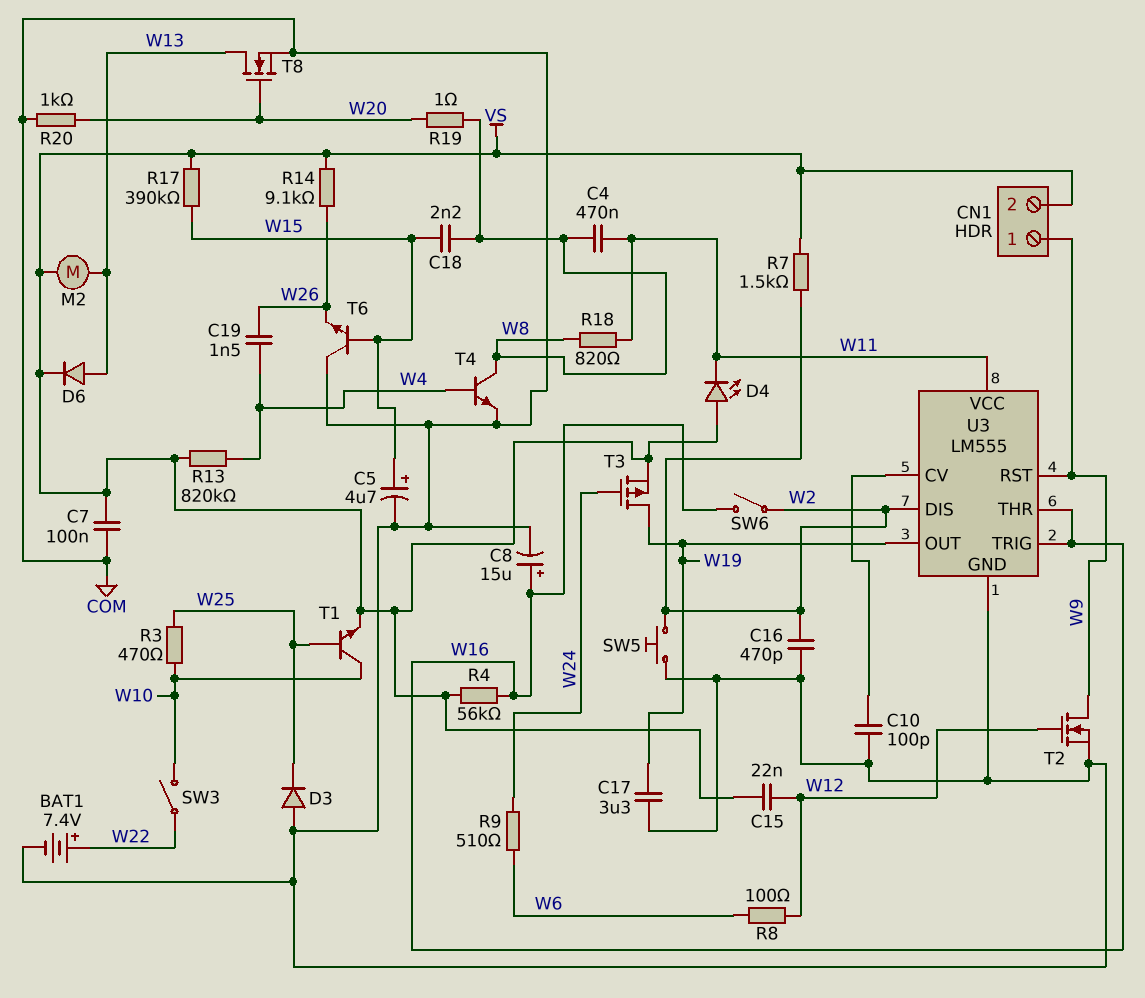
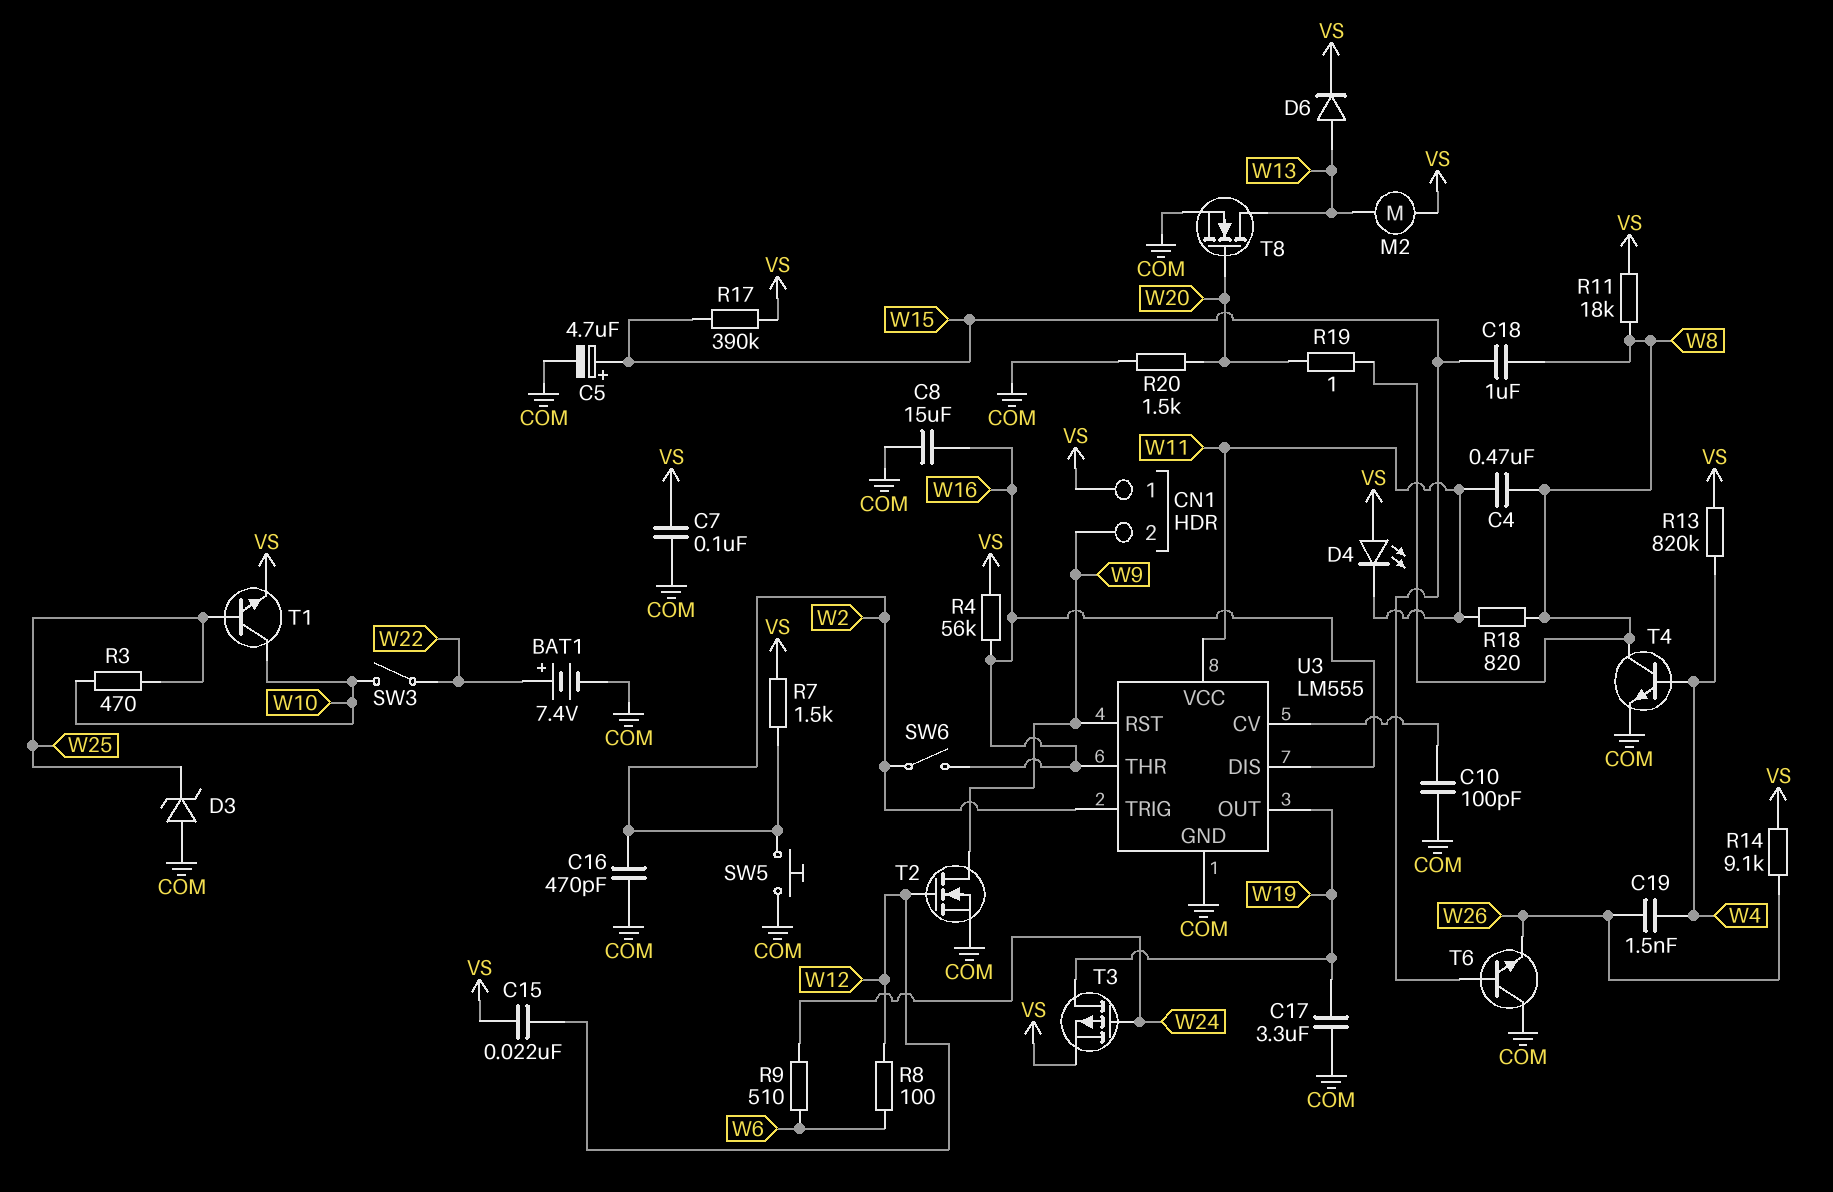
C8: 15uF (plus W16, minus COM) -> 15uF (COM, W16)
C18: 2.2nF (W8, W15) -> 1uF (W8, W15)
CN1 pin 1: W9 -> VS
CN1 pin 2: VS -> W9
D3: diode (A COM, K W25) -> zener (A COM, K W25)
R11: none -> 18k (VS, W8)
R20: 1k (COM, W20) -> 1.5k (COM, W20)
U3 pin DIS: W2 -> W16
U3 pin TRIG: W16 -> W2

